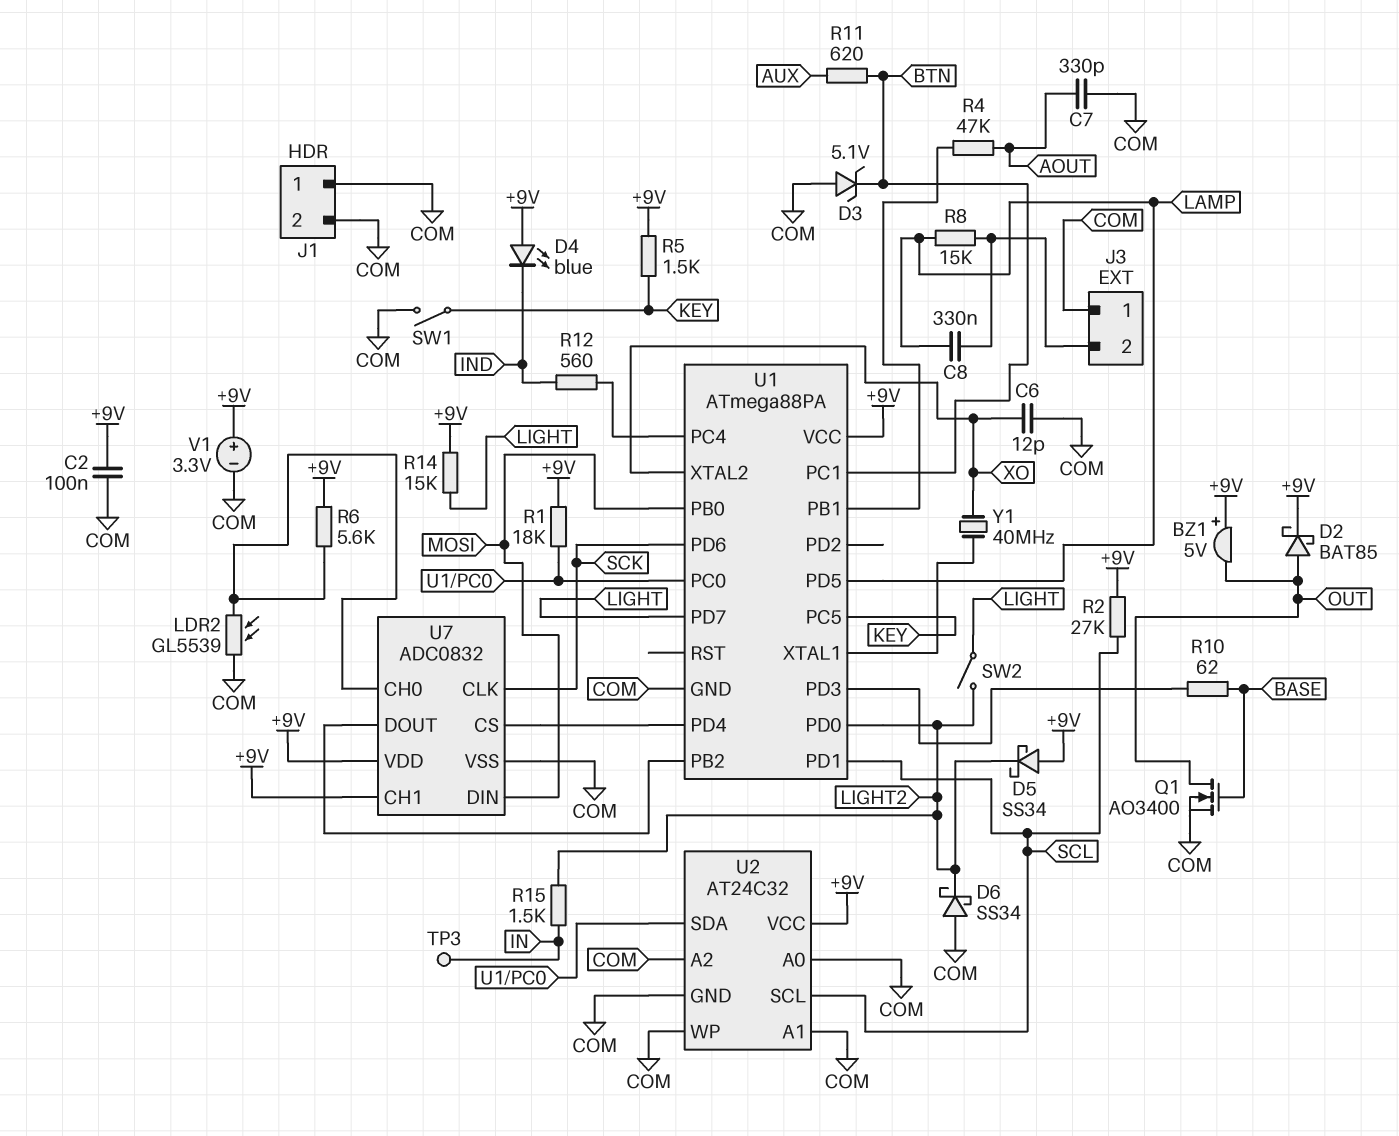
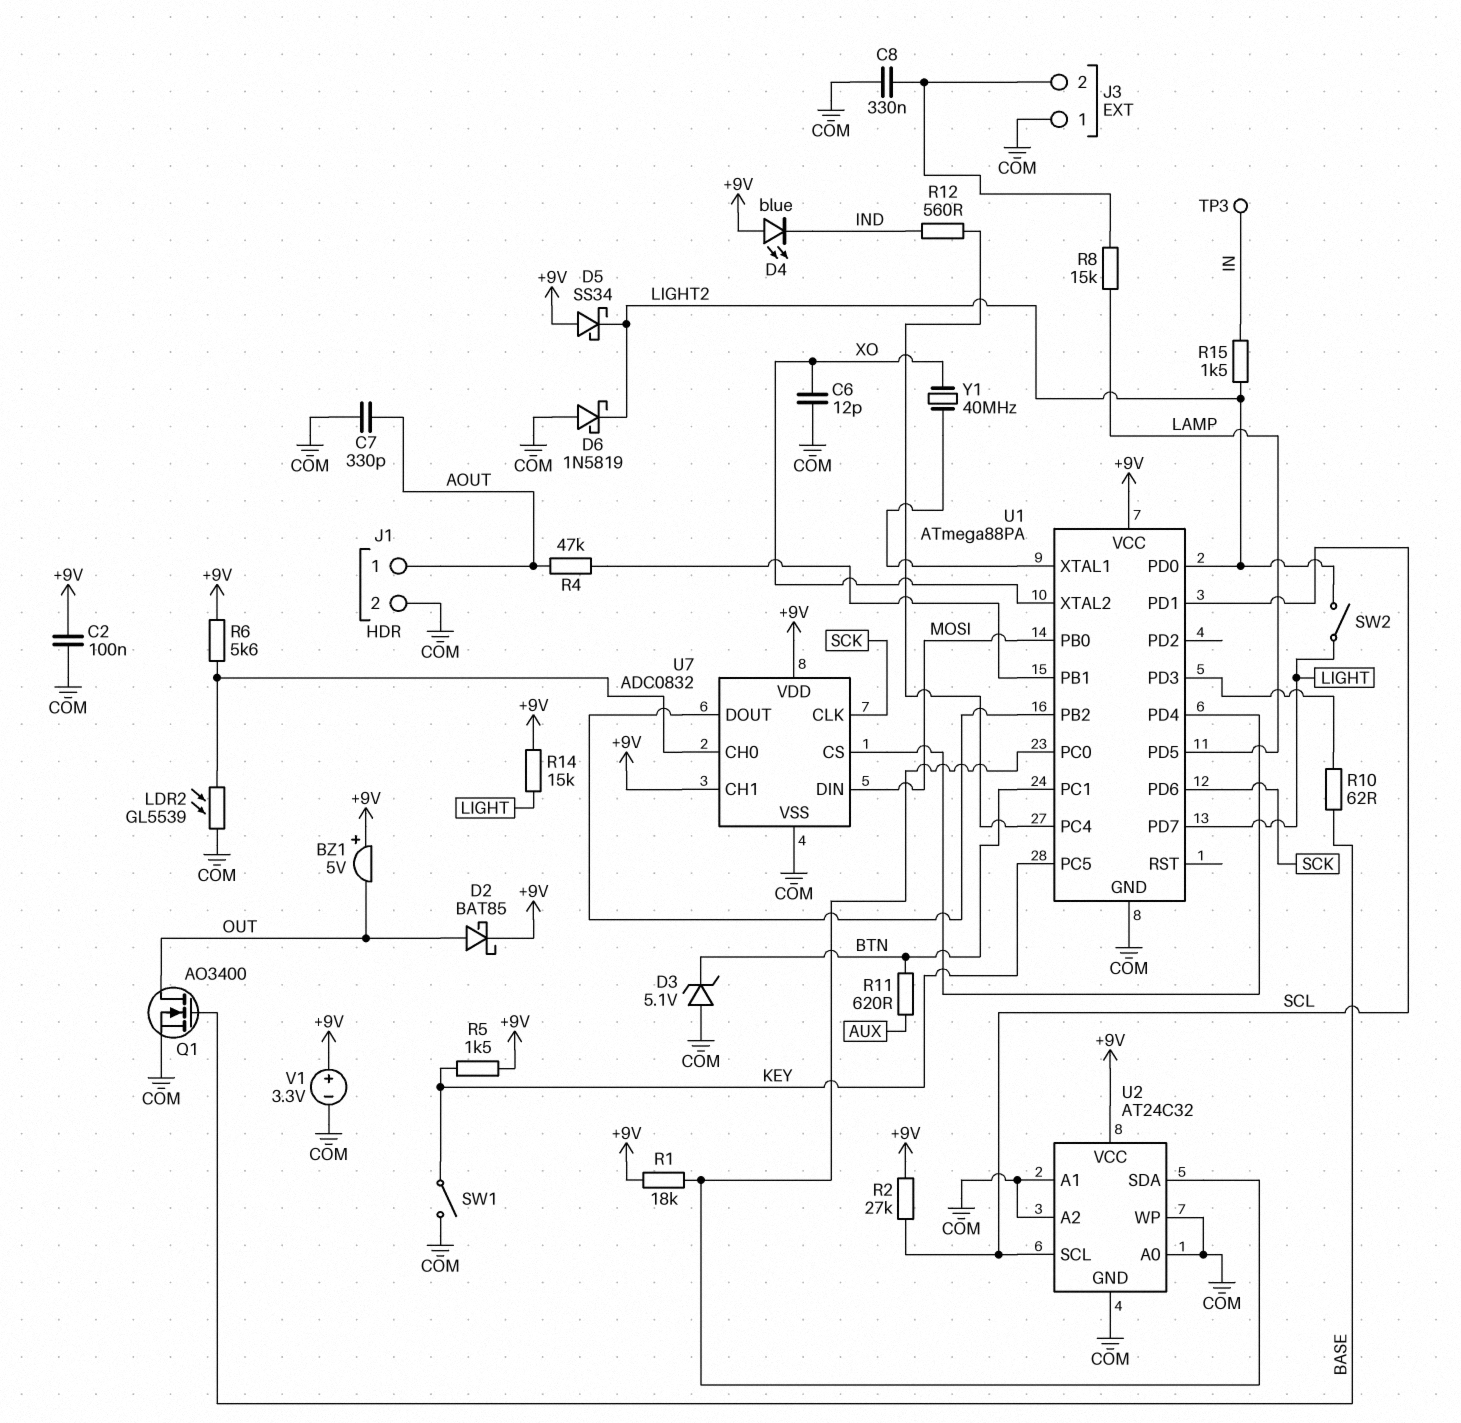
C8: 330nF (J3/2, LAMP) -> 330nF (COM, J3/2)
D6: schottky SS34 (A COM, K LIGHT2) -> schottky 1N5819 (A COM, K LIGHT2)
J1 pin 1: COM -> AOUT

